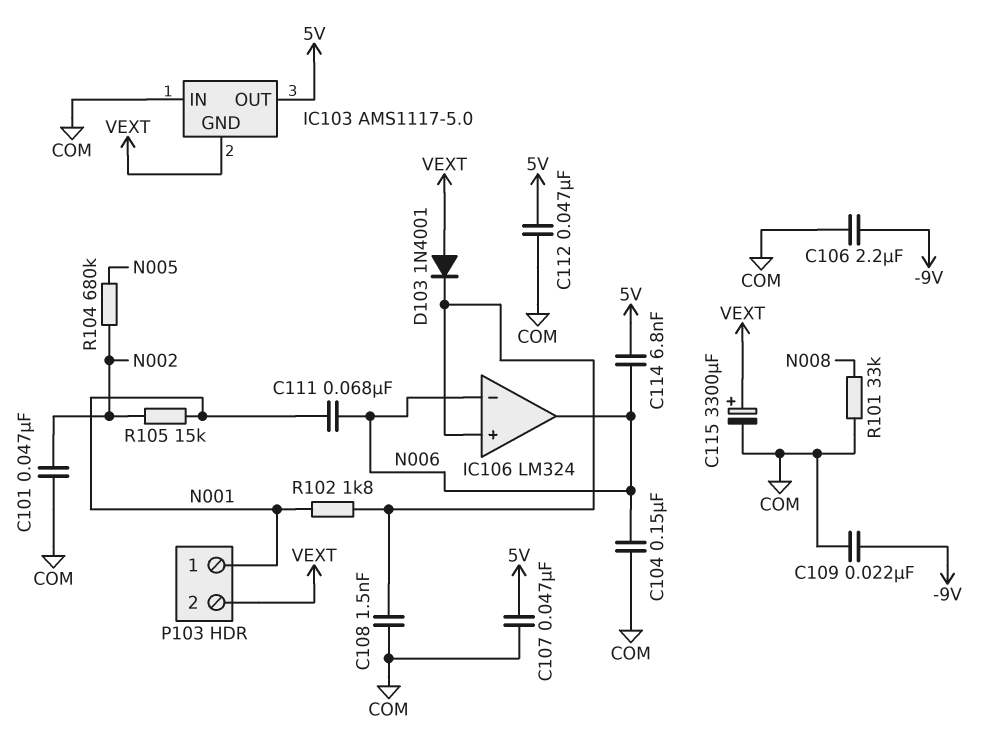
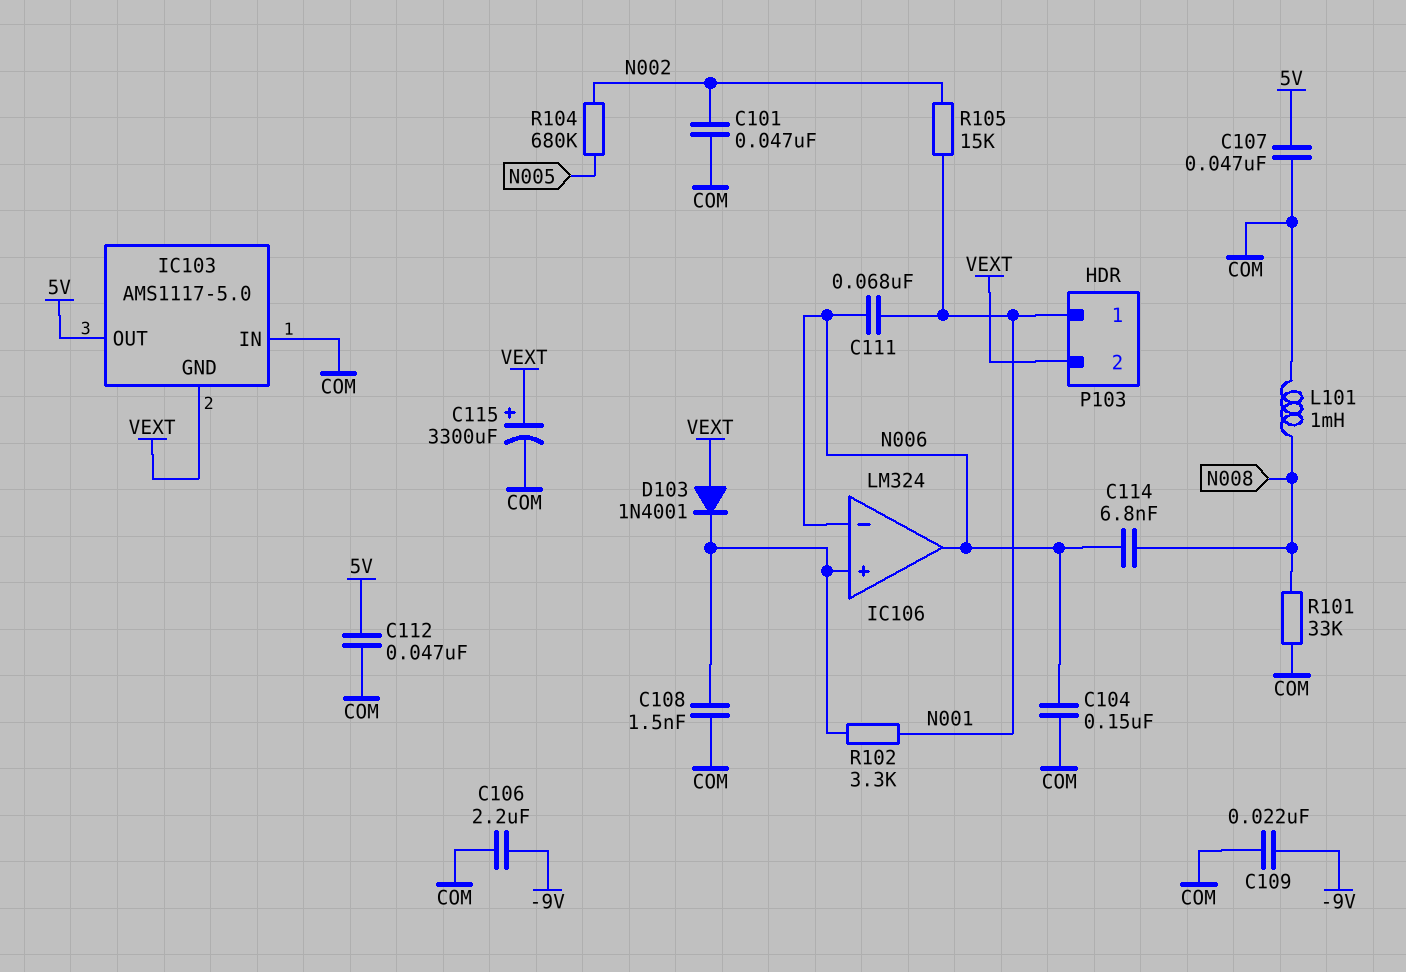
C114: 6.8nF (5V, N006) -> 6.8nF (N006, N008)
L101: none -> 1mH (COM, N008)
R102: 1.8k (IC106/in+, N001) -> 3.3k (IC106/in+, N001)

